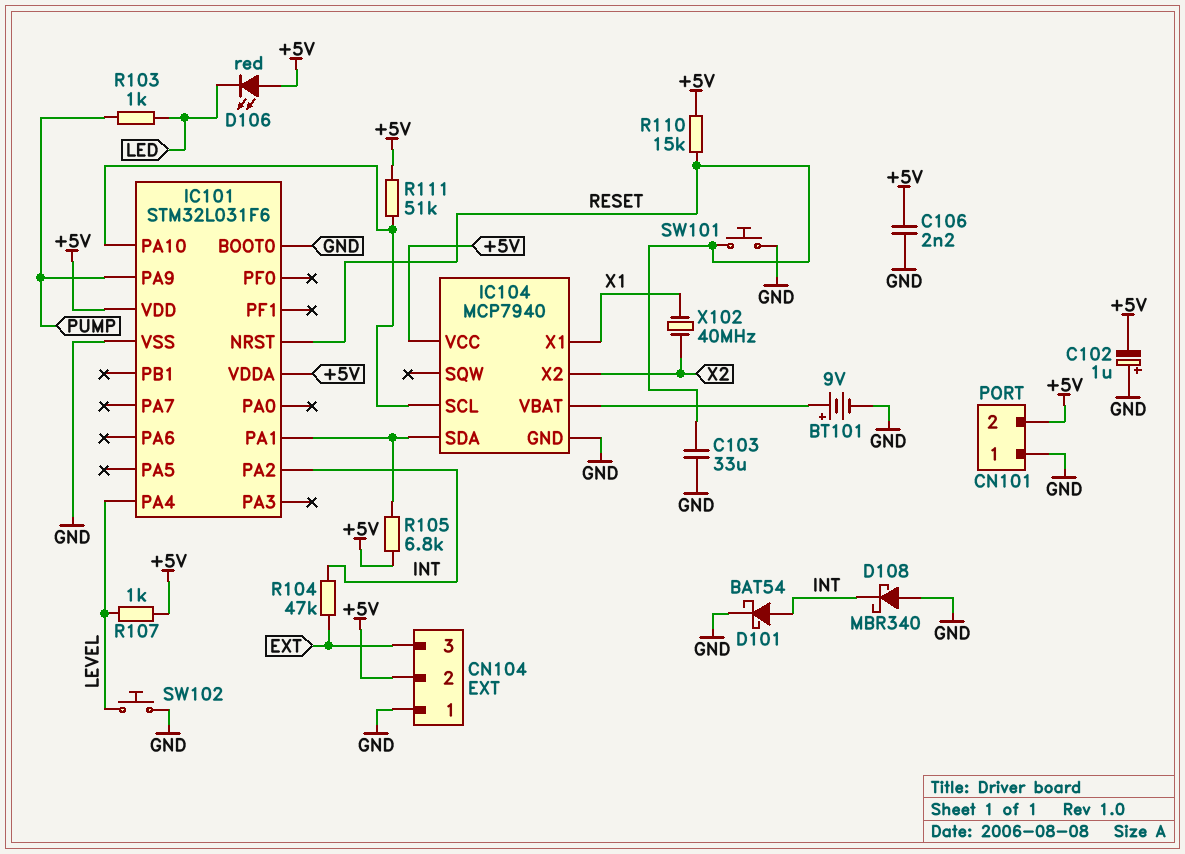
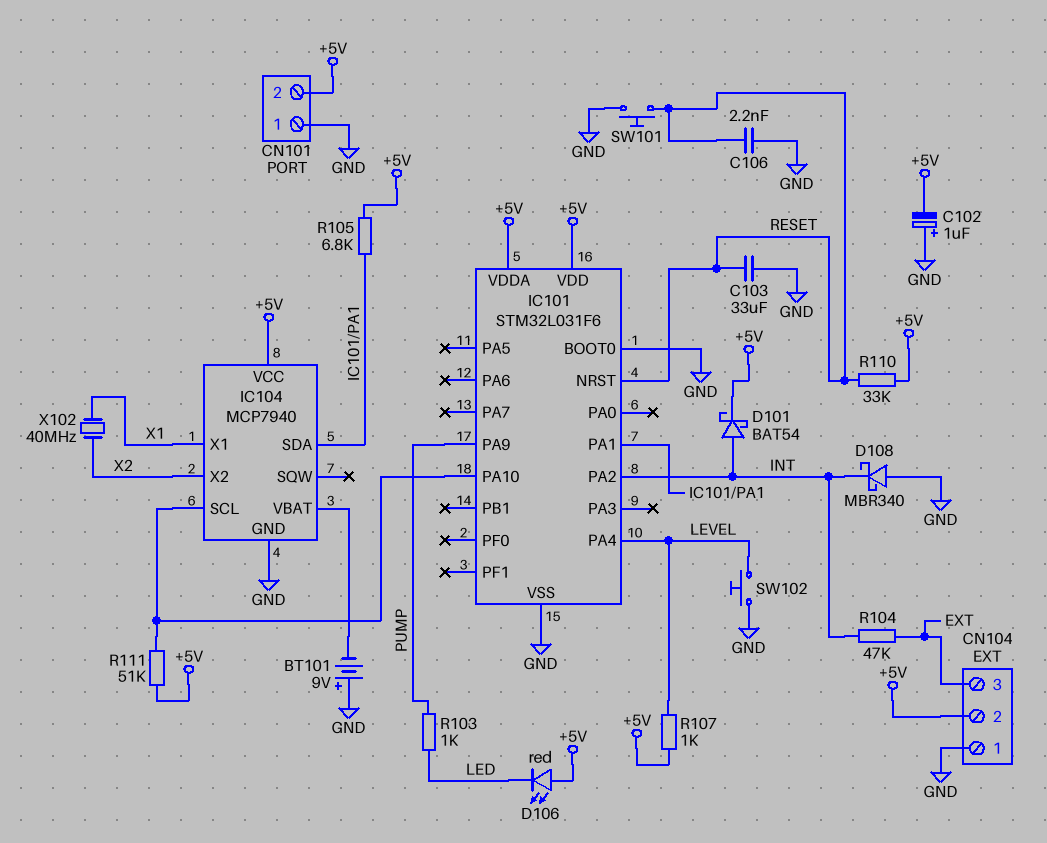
BT101: 9V (plus IC104/VBAT, minus GND) -> 9V (plus GND, minus IC104/VBAT)
C106: 2.2nF (+5V, GND) -> 2.2nF (GND, RESET)
D101: schottky BAT54 (A INT, K GND) -> schottky BAT54 (A INT, K +5V)
R110: 15k (+5V, RESET) -> 33k (+5V, RESET)

